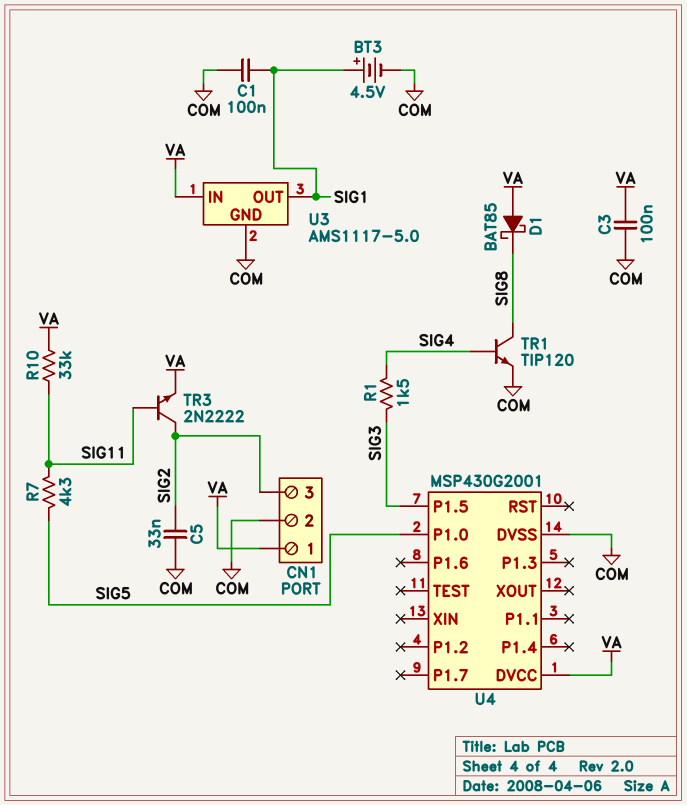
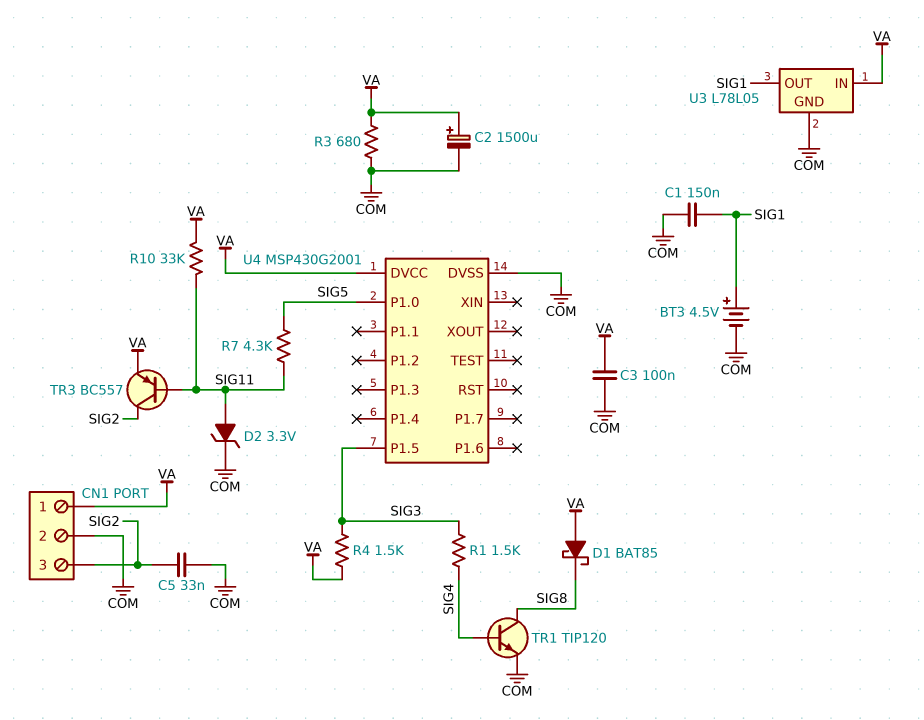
C1: 100nF (COM, SIG1) -> 150nF (COM, SIG1)
C2: none -> 1500uF (plus VA, minus COM)
D2: none -> zener 3.3V (A SIG11, K COM)
R3: none -> 680 (COM, VA)
R4: none -> 1.5k (SIG3, VA)
TR3: NPN 2N2222 (B SIG11, C SIG2, E VA) -> PNP BC557 (B SIG11, C SIG2, E VA)
U3: AMS1117-5.0 -> L78L05

